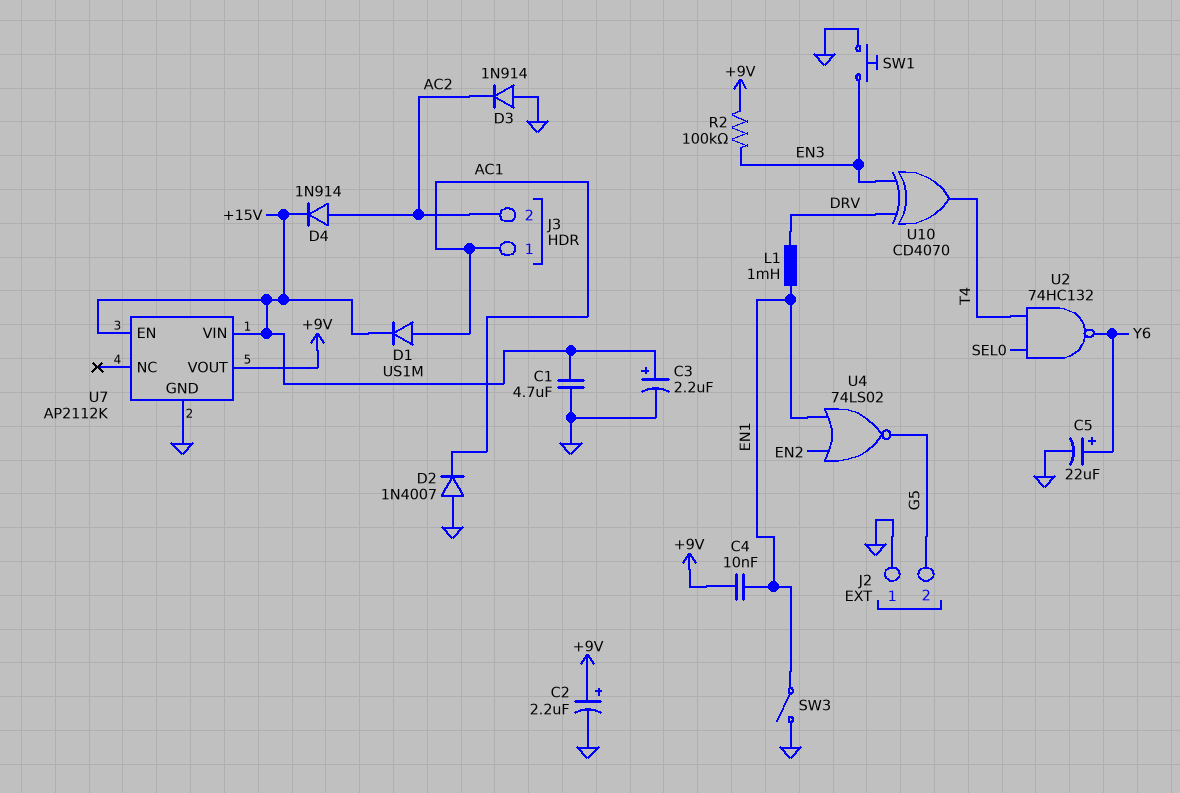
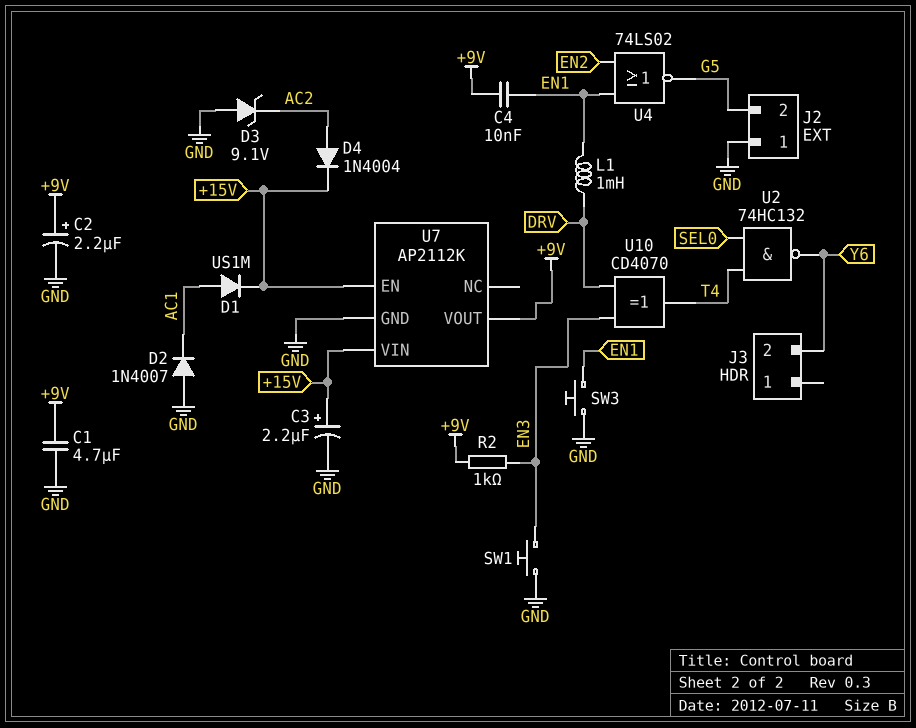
C1: 4.7uF (+15V, GND) -> 4.7uF (+9V, GND)
C5: 22uF (plus Y6, minus GND) -> none
D3: diode 1N914 (A GND, K AC2) -> zener 9.1V (A GND, K AC2)
D4: diode 1N914 (A AC2, K +15V) -> diode 1N4004 (A AC2, K +15V)
J3 pin 1: AC1 -> none
J3 pin 2: AC2 -> Y6
R2: 100k (+9V, EN3) -> 1k (+9V, EN3)
SW3: switch (EN1, GND) -> button (EN1, GND)

